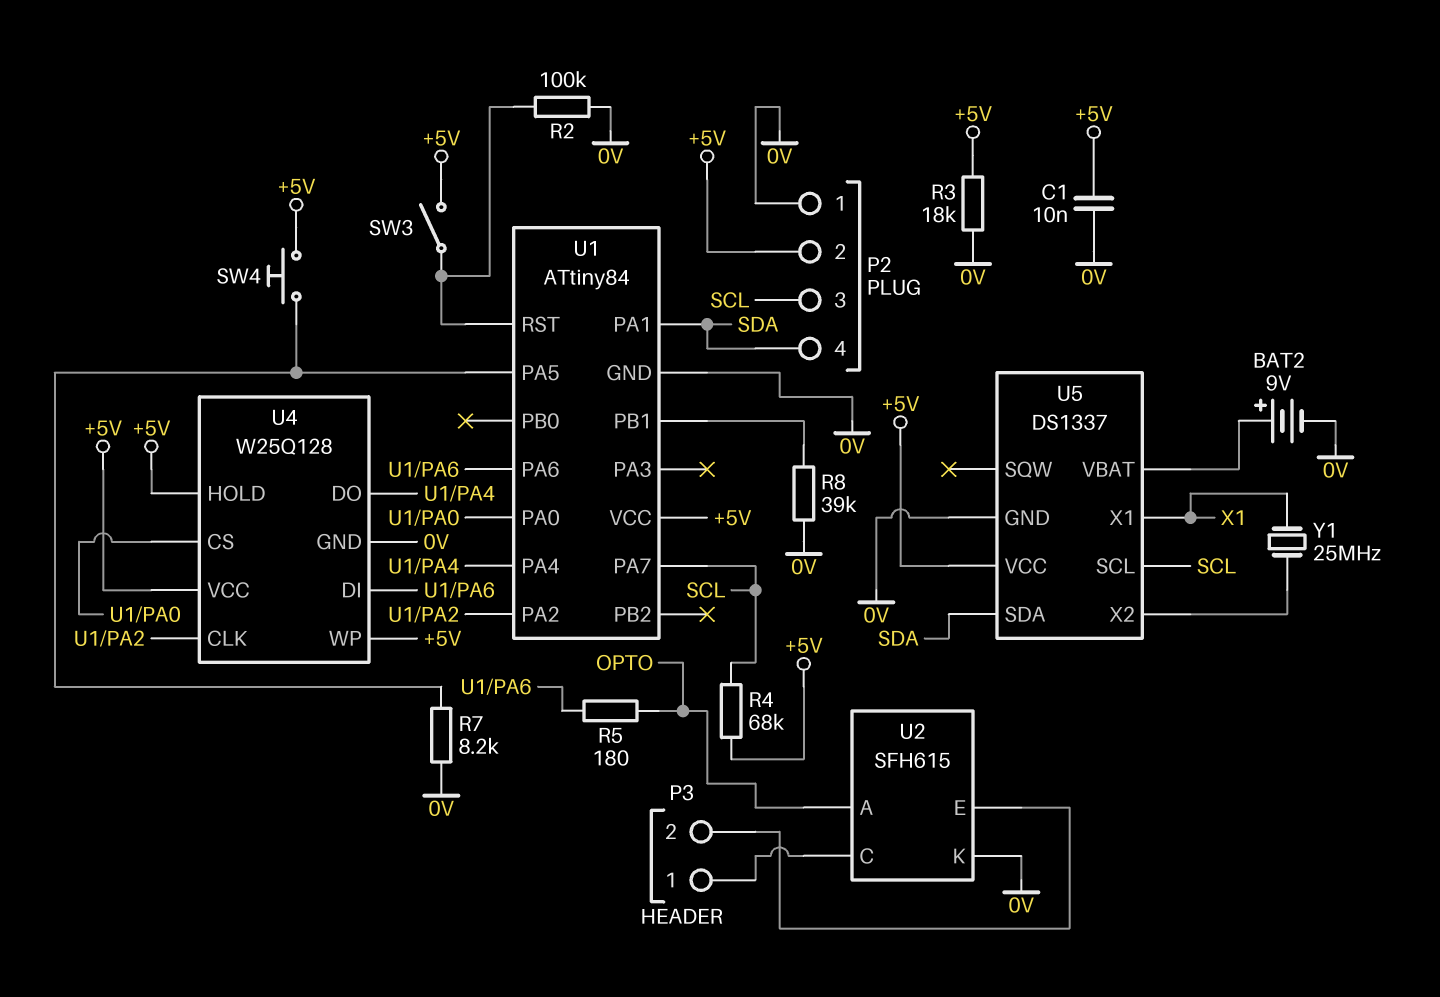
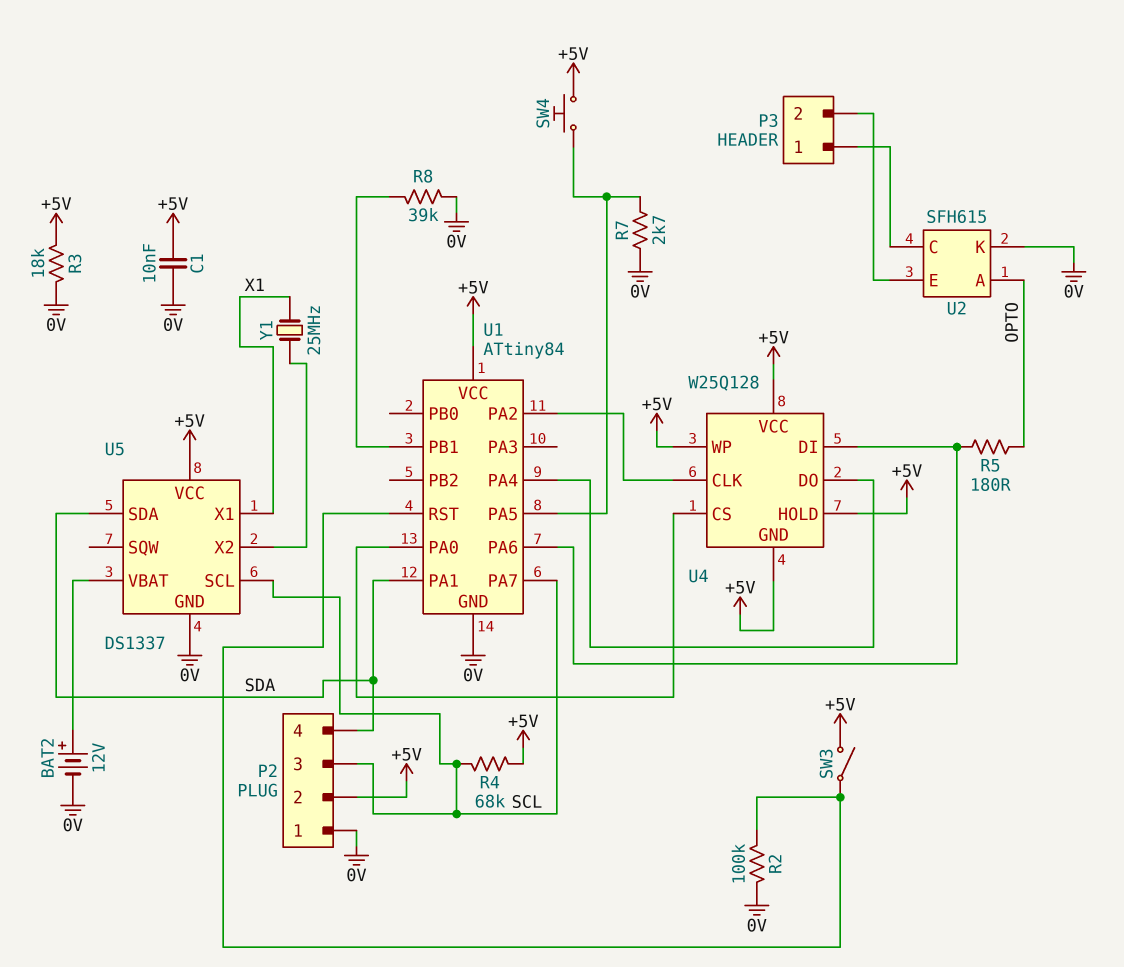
BAT2: 9V (plus U5/VBAT, minus 0V) -> 12V (plus U5/VBAT, minus 0V)
R7: 8.2k (0V, U1/PA5) -> 2.7k (0V, U1/PA5)
U4 pin GND: 0V -> +5V

